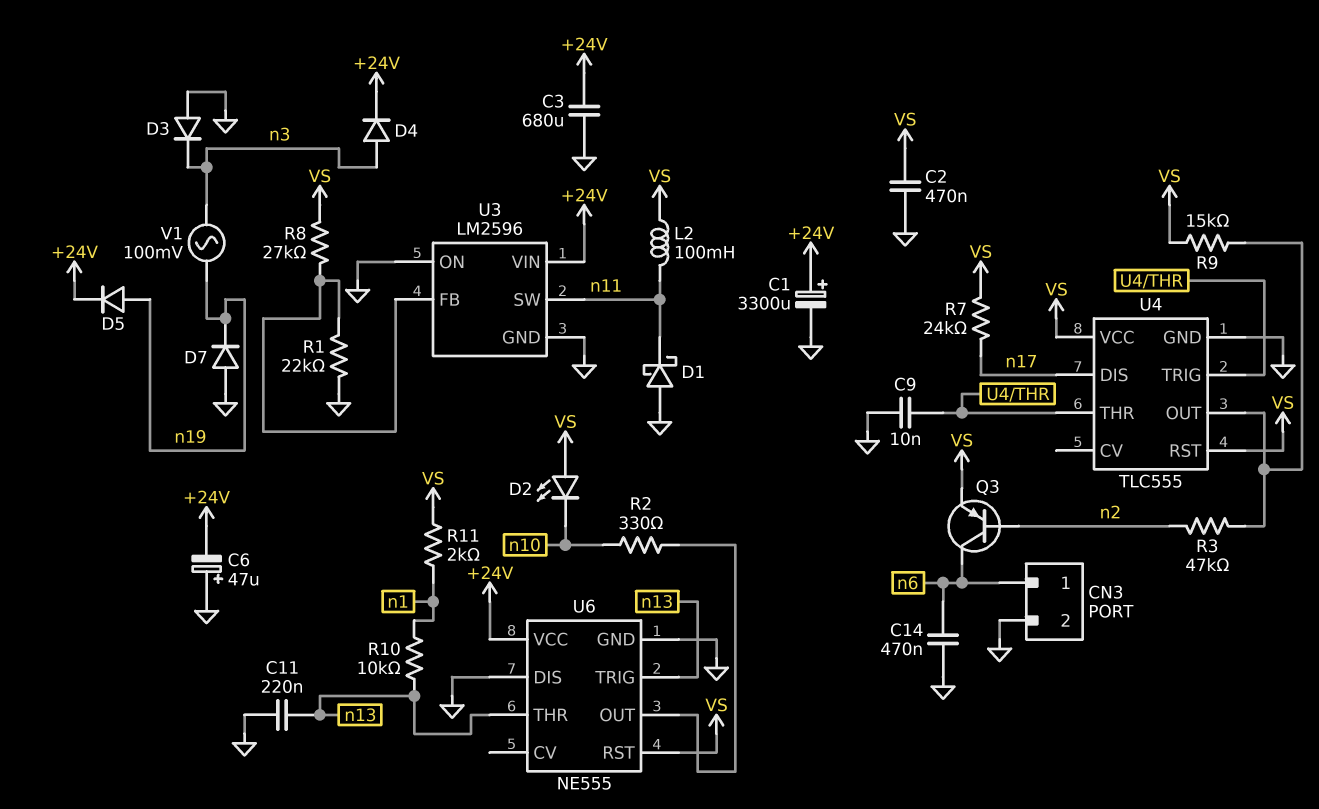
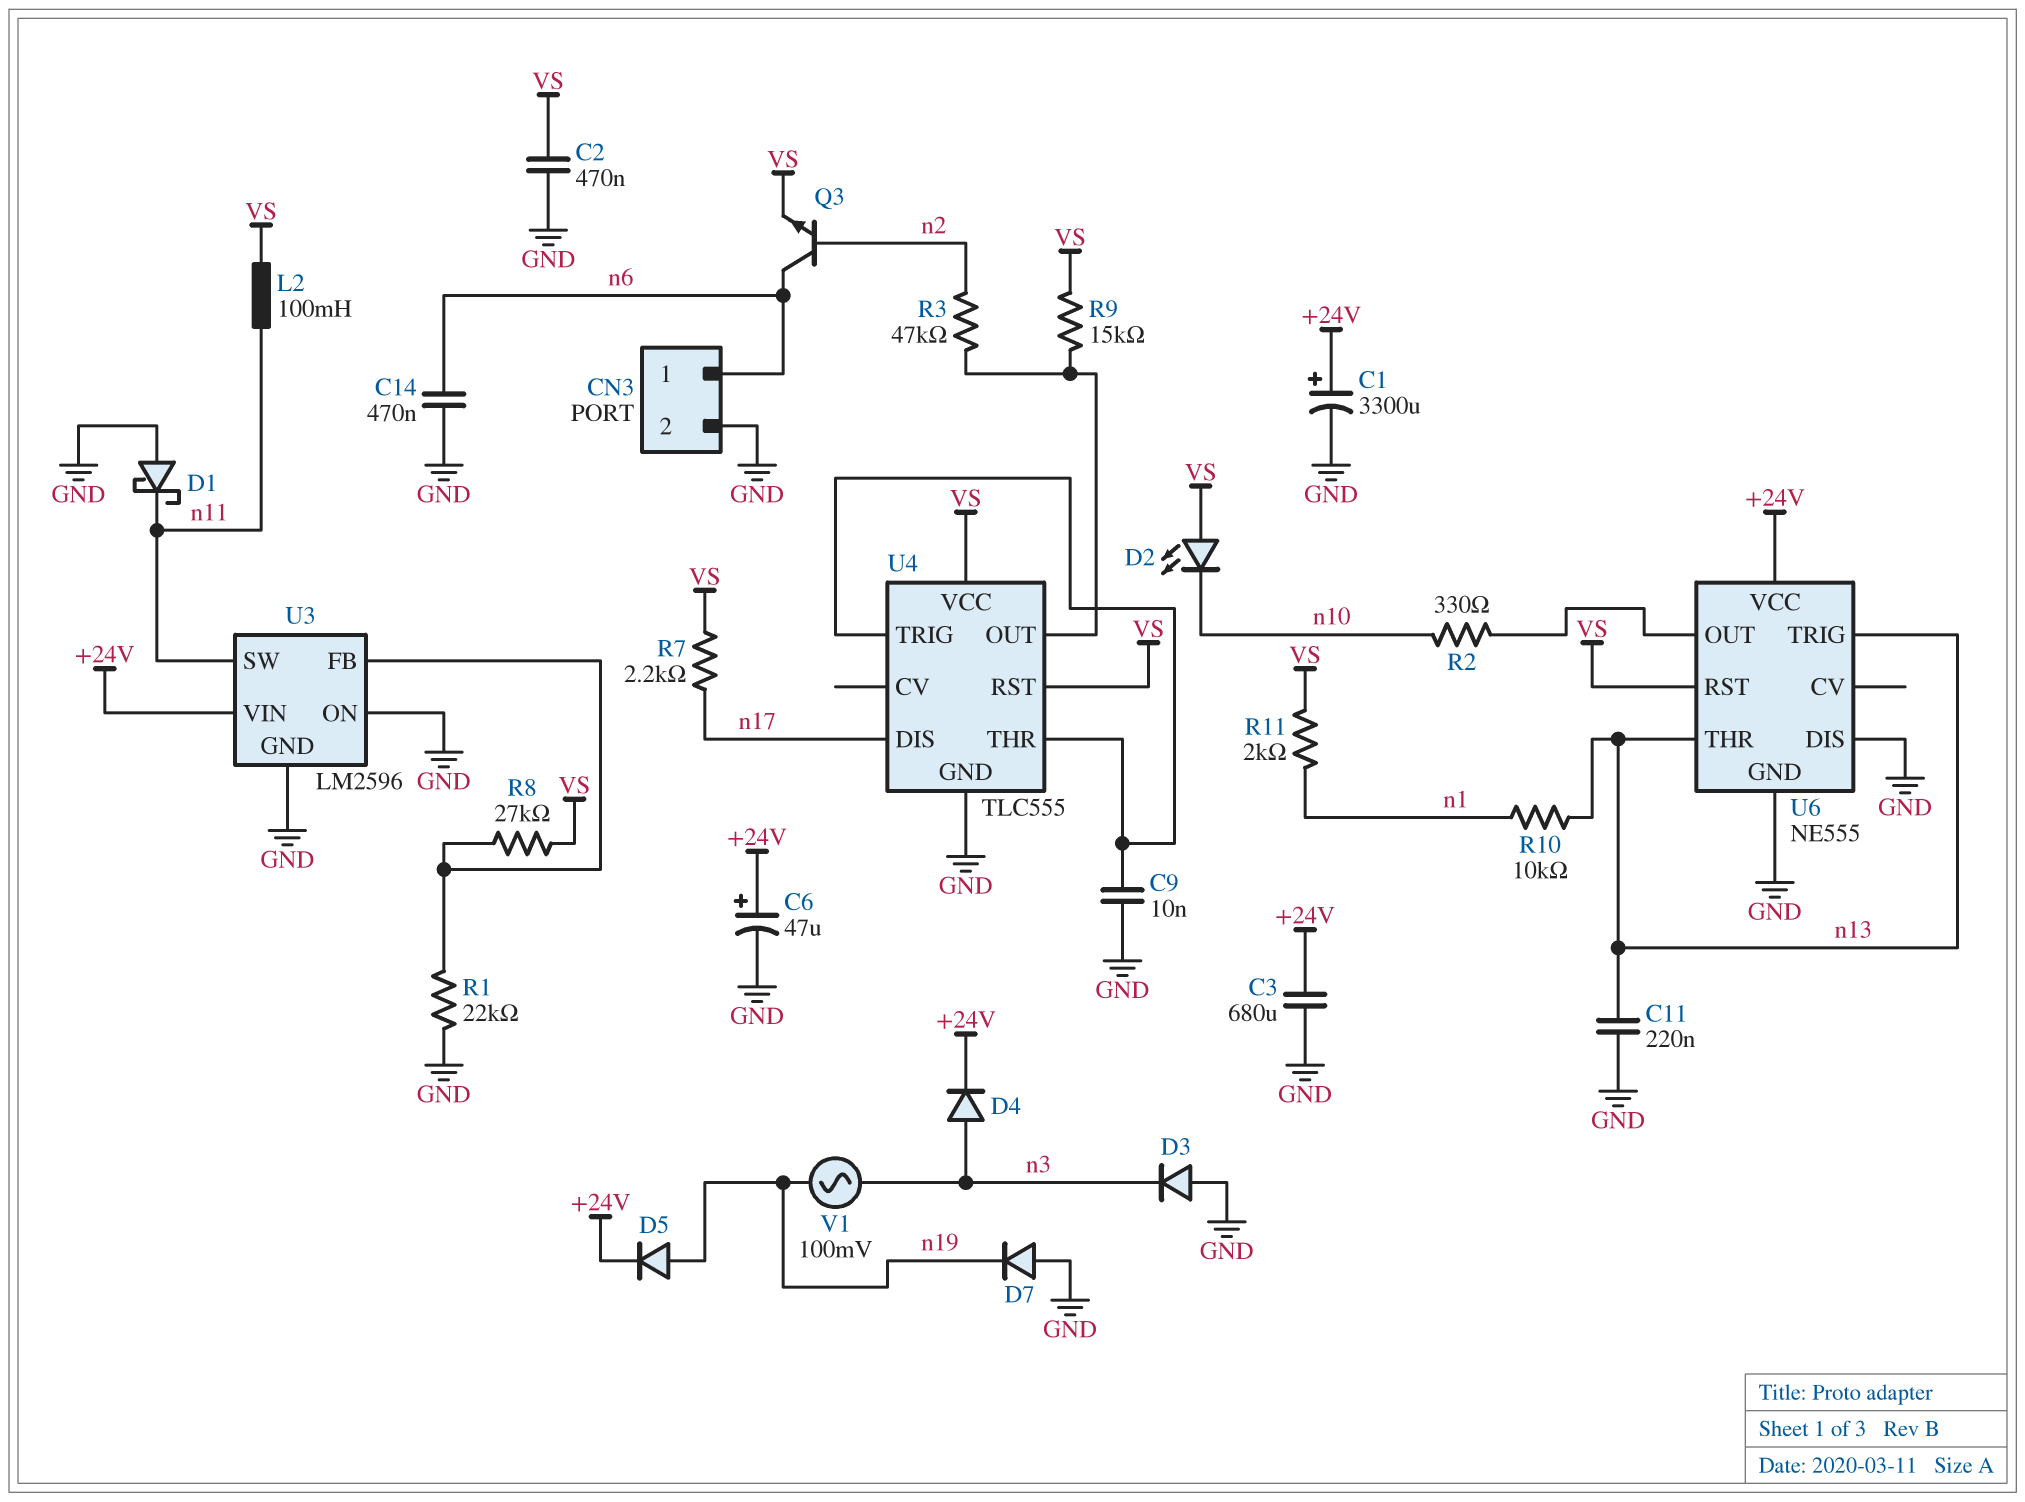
C6: 47uF (plus GND, minus +24V) -> 47uF (plus +24V, minus GND)
Q3: PNP (B n2, C n6, E VS) -> NPN (B n2, C n6, E VS)
R7: 24k (VS, n17) -> 2.2k (VS, n17)

